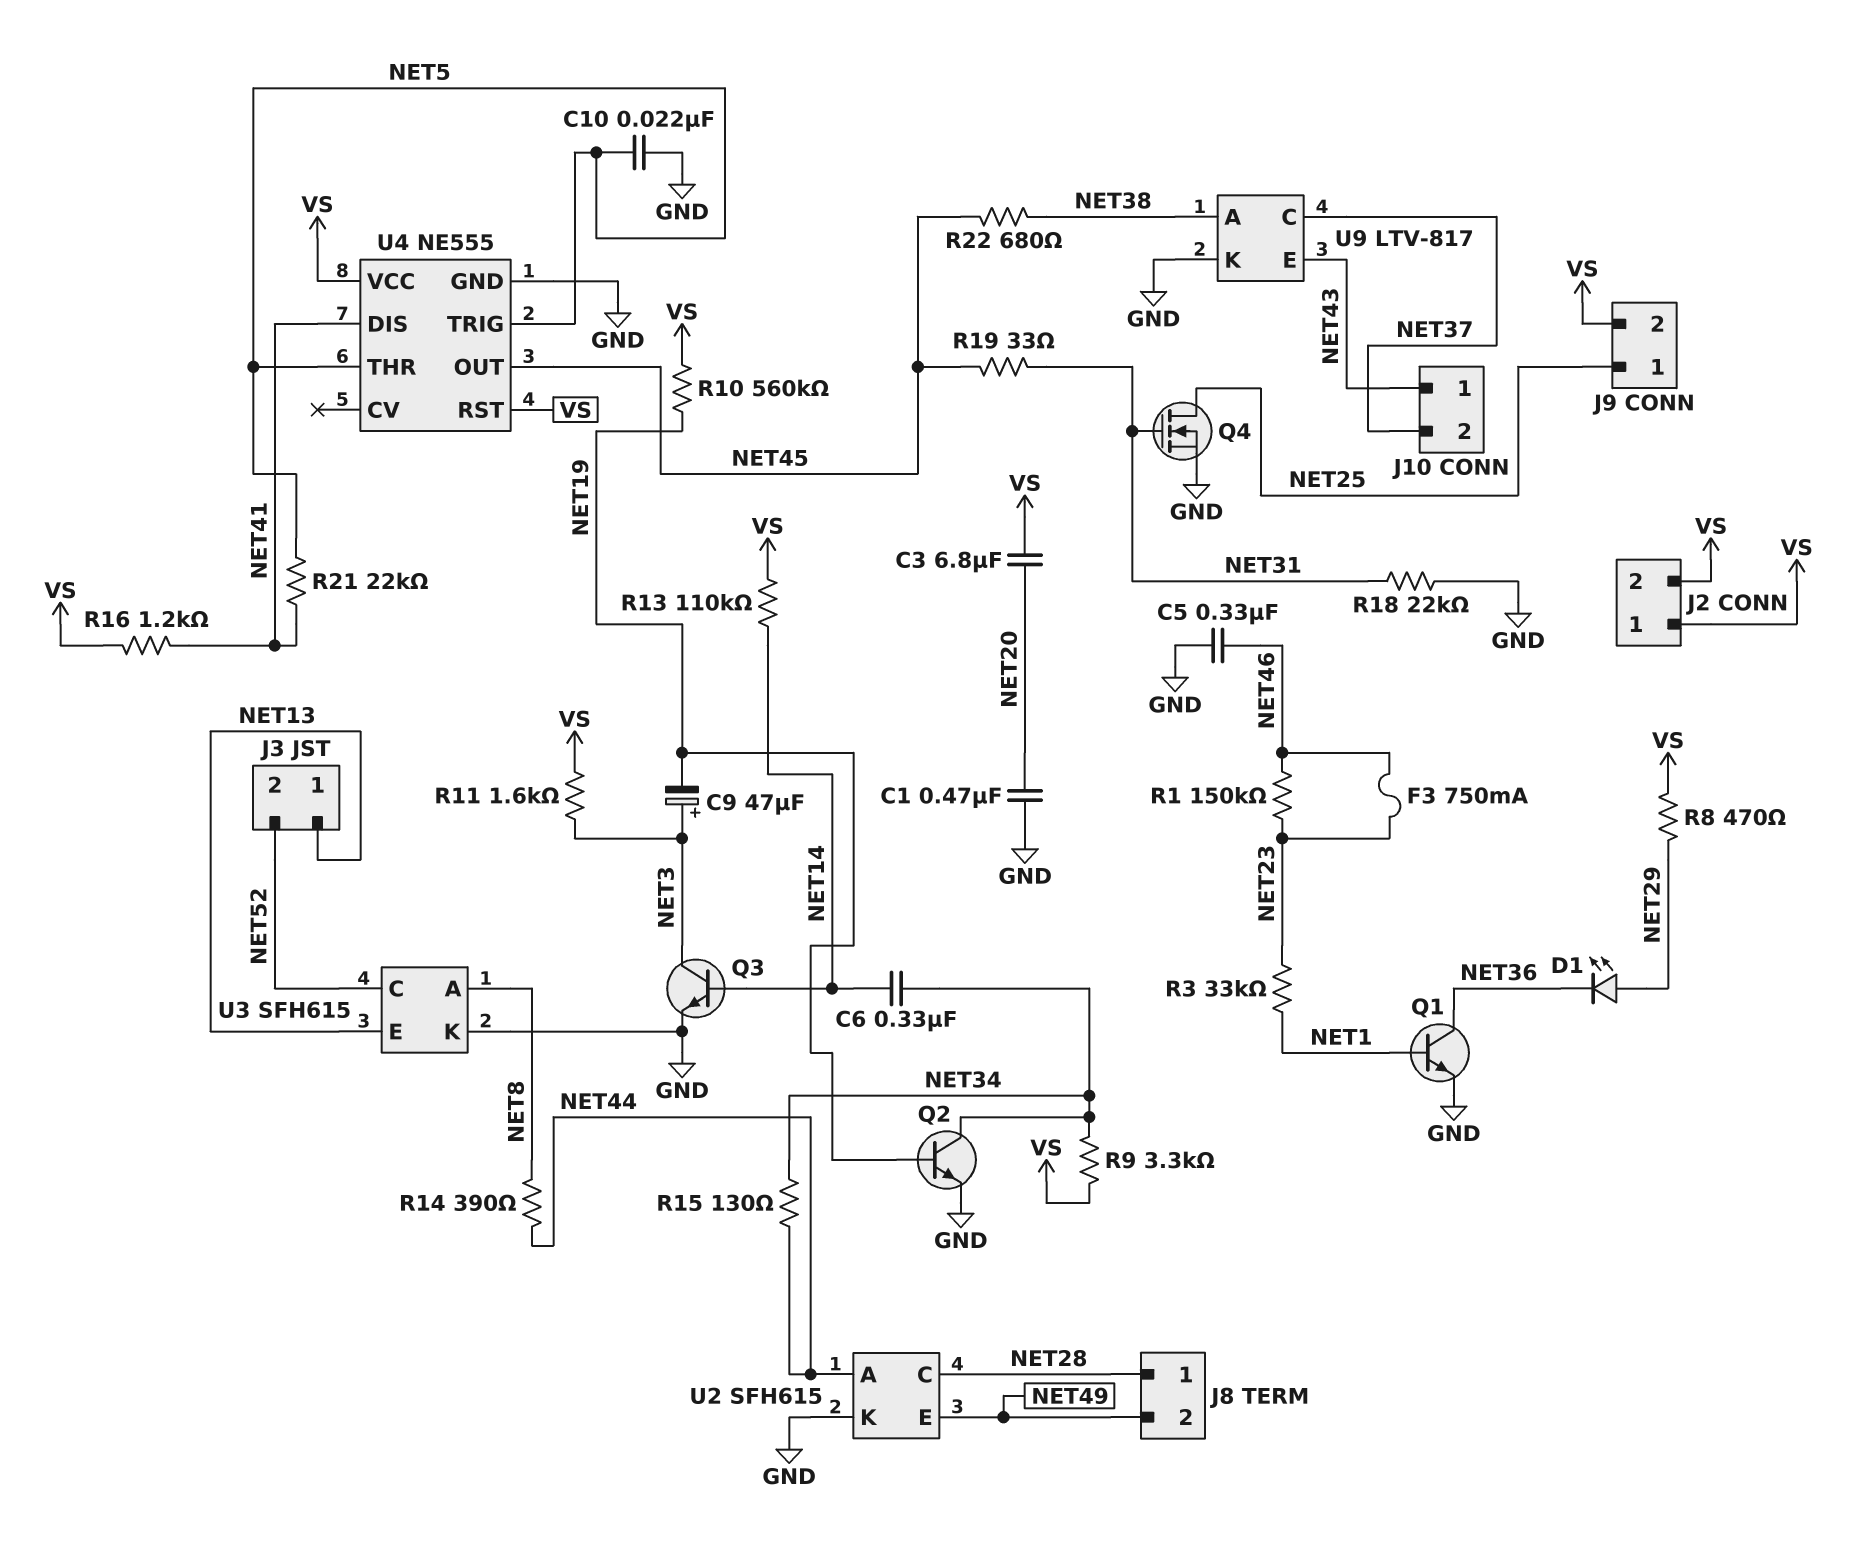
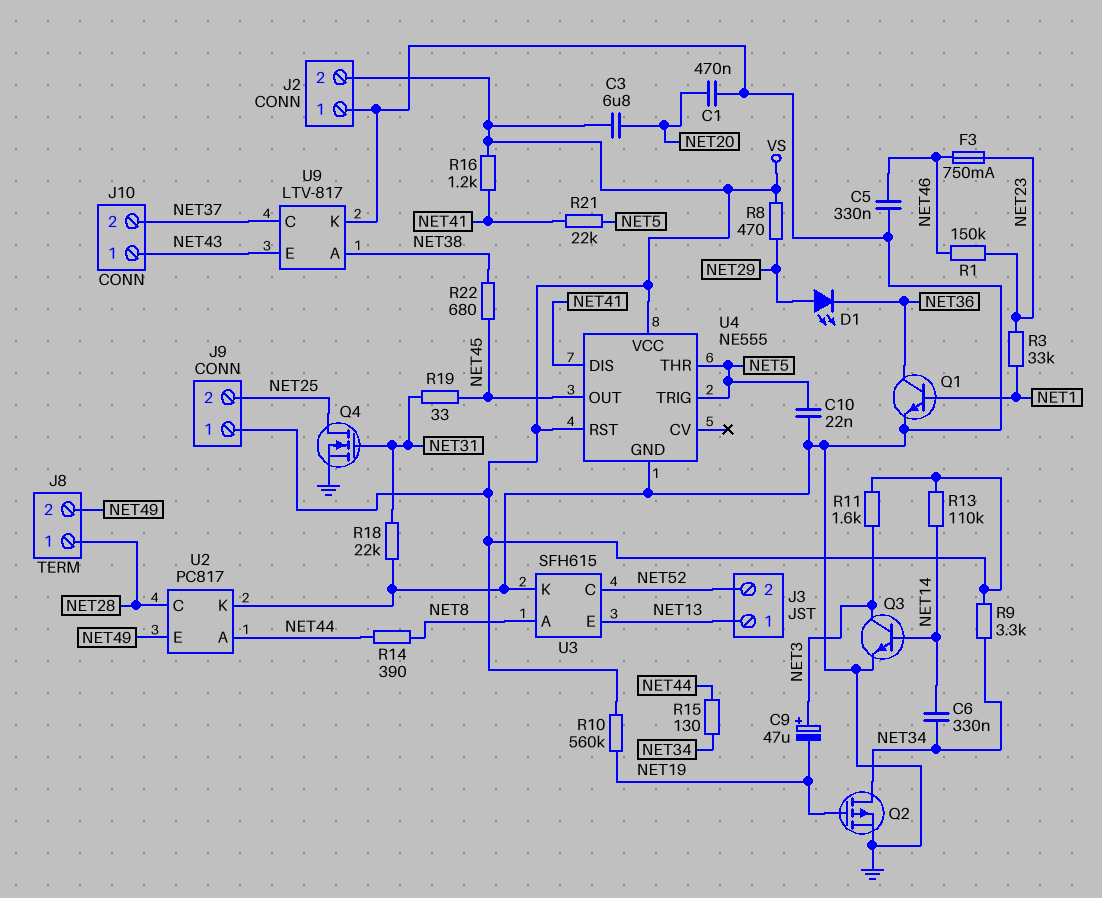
J2 pin 1: VS -> GND
J9 pin 1: NET25 -> VS
J9 pin 2: VS -> NET25
Q2: NPN (B NET19, C NET34, E GND) -> PMOS (G NET19, D NET34, S GND)
U2: SFH615 -> PC817

